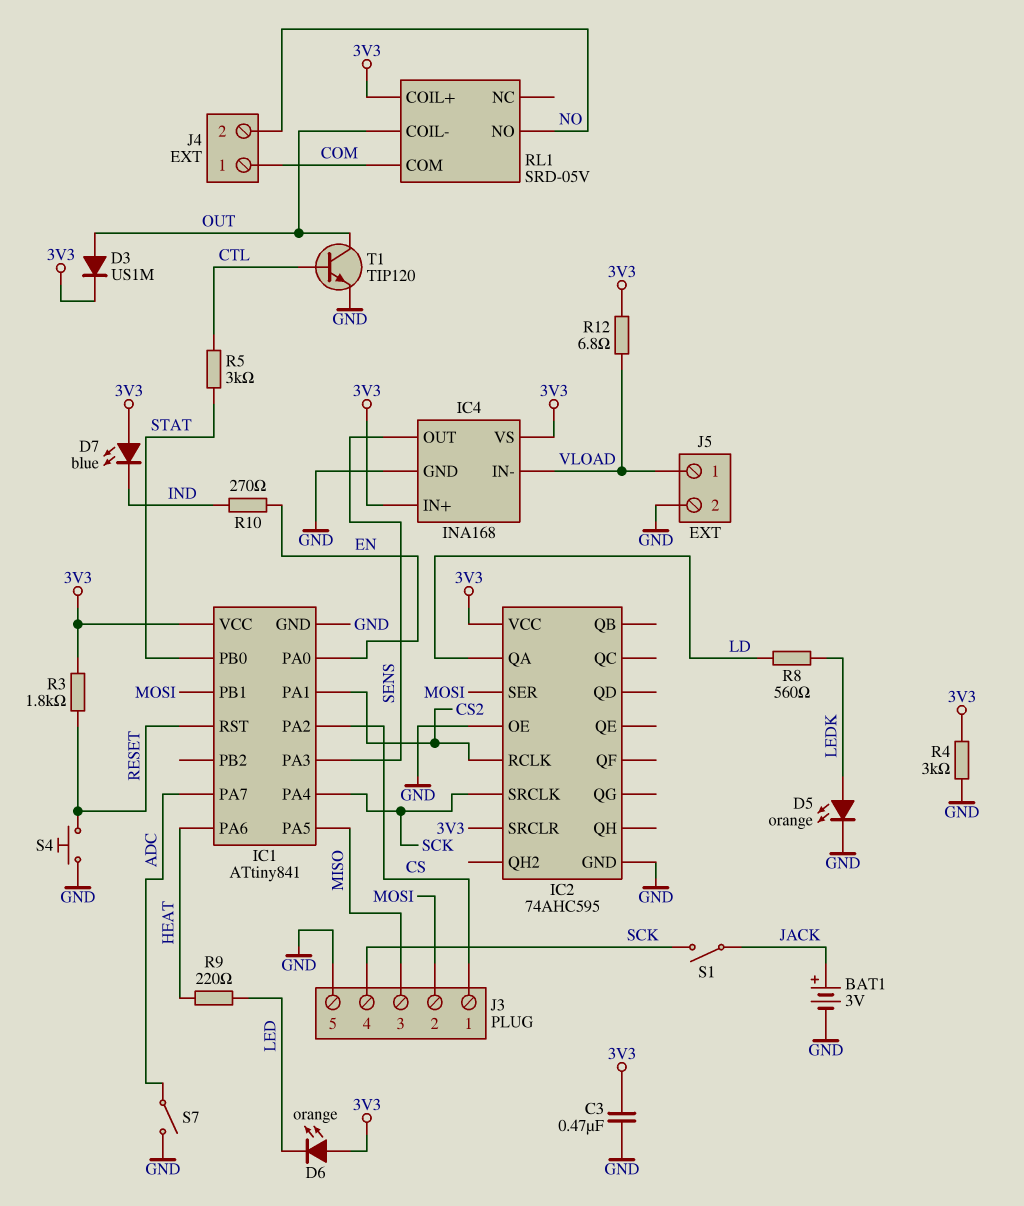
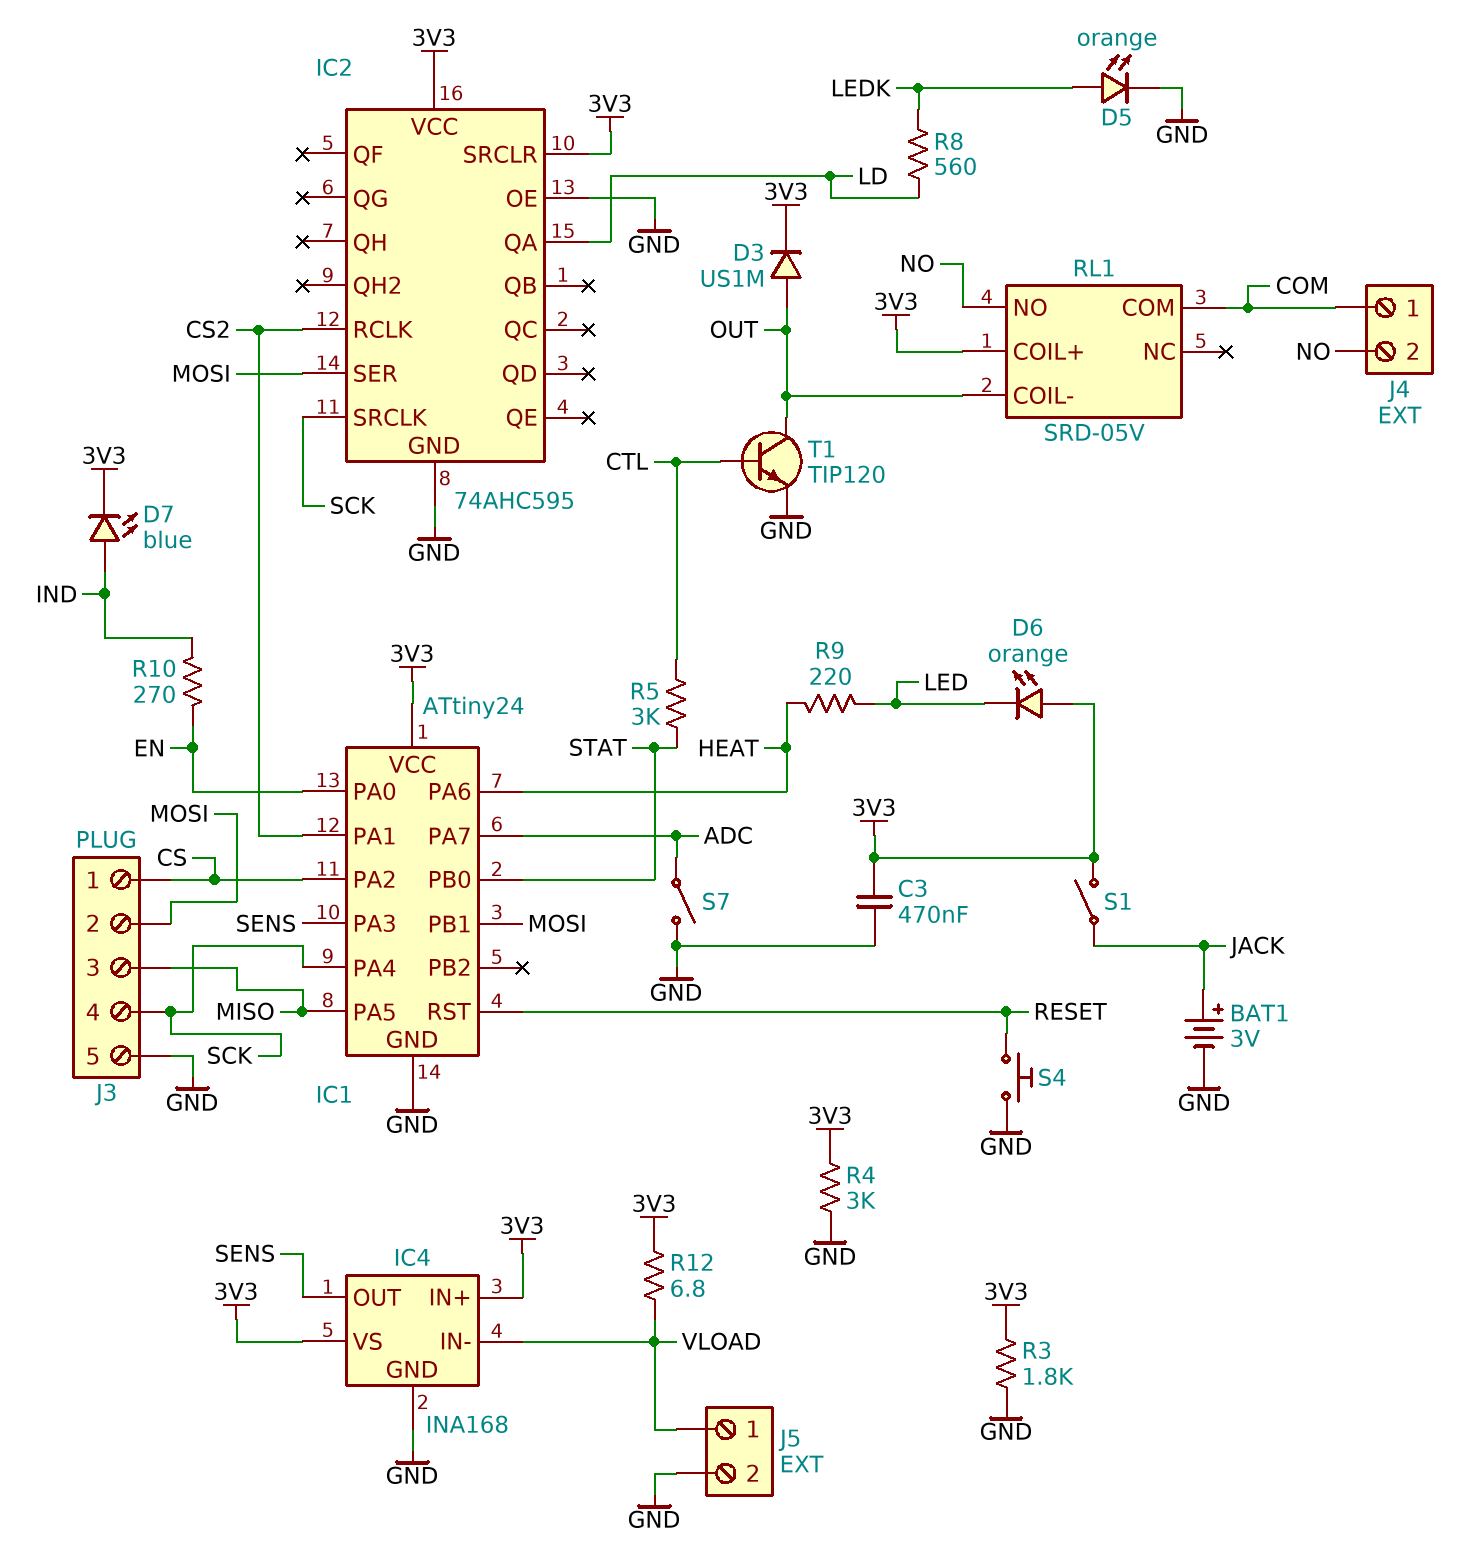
D7: LED blue (A 3V3, K IND) -> LED blue (A IND, K 3V3)
IC1: ATtiny841 -> ATtiny24
R3: 1.8k (3V3, RESET) -> 1.8k (3V3, GND)
S1: switch (JACK, SCK) -> switch (3V3, JACK)

